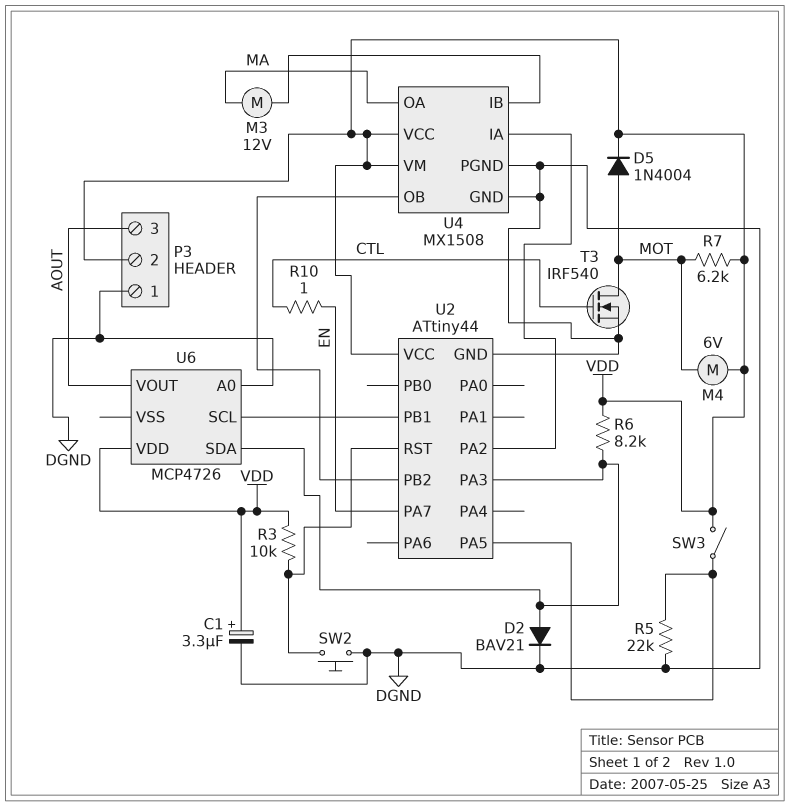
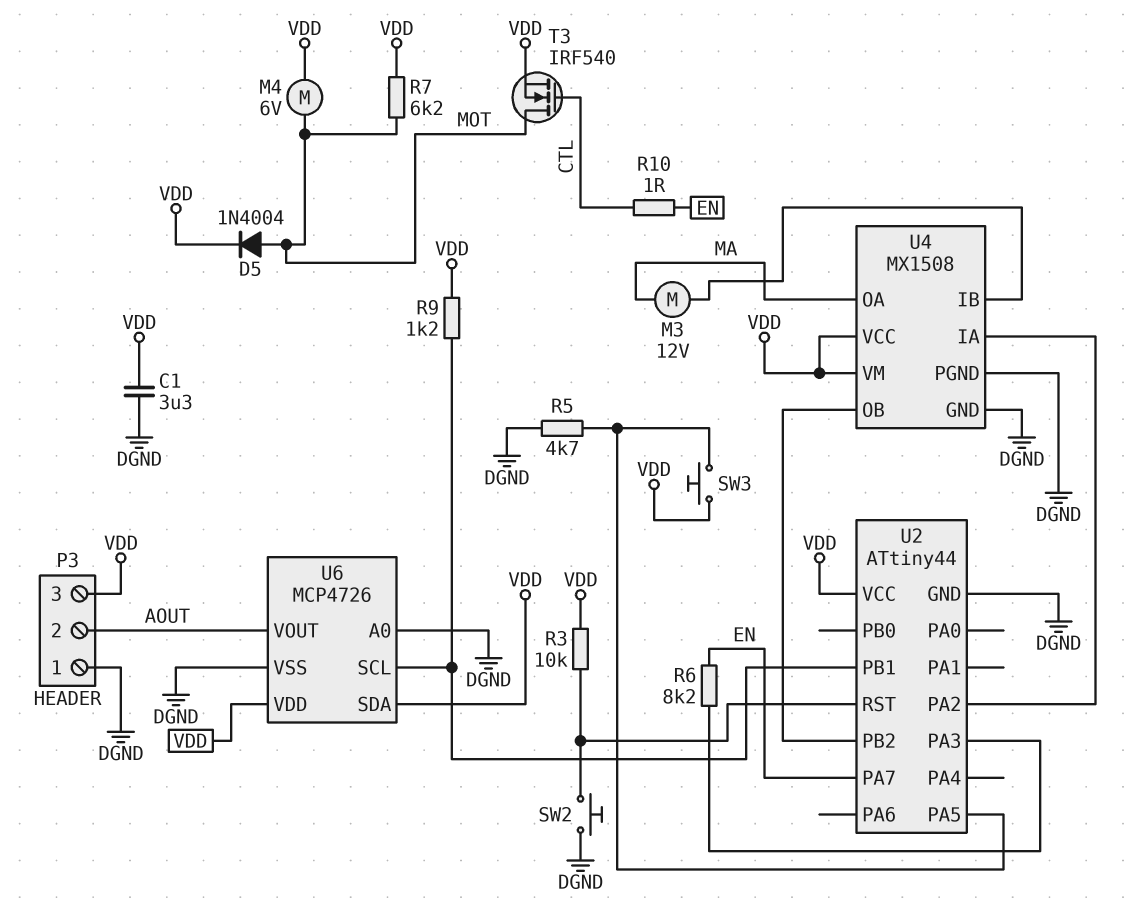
C1: 3.3uF (plus VDD, minus DGND) -> 3.3uF (DGND, VDD)
D2: diode BAV21 (A U2/PA3, K DGND) -> none
P3 pin 2: VDD -> AOUT
P3 pin 3: AOUT -> VDD
R5: 22k (DGND, U2/PA5) -> 4.7k (DGND, U2/PA5)
R6: 8.2k (U2/PA3, VDD) -> 8.2k (EN, U2/PA3)
R9: none -> 1.2k (U2/PB1, VDD)
SW3: switch (U2/PA5, VDD) -> button (U2/PA5, VDD)
T3: NMOS IRF540 (G CTL, D MOT, S DGND) -> NMOS IRF540 (G CTL, D MOT, S VDD)
U6 pin SDA: U2/PA3 -> VDD
U6 pin VSS: none -> DGND

